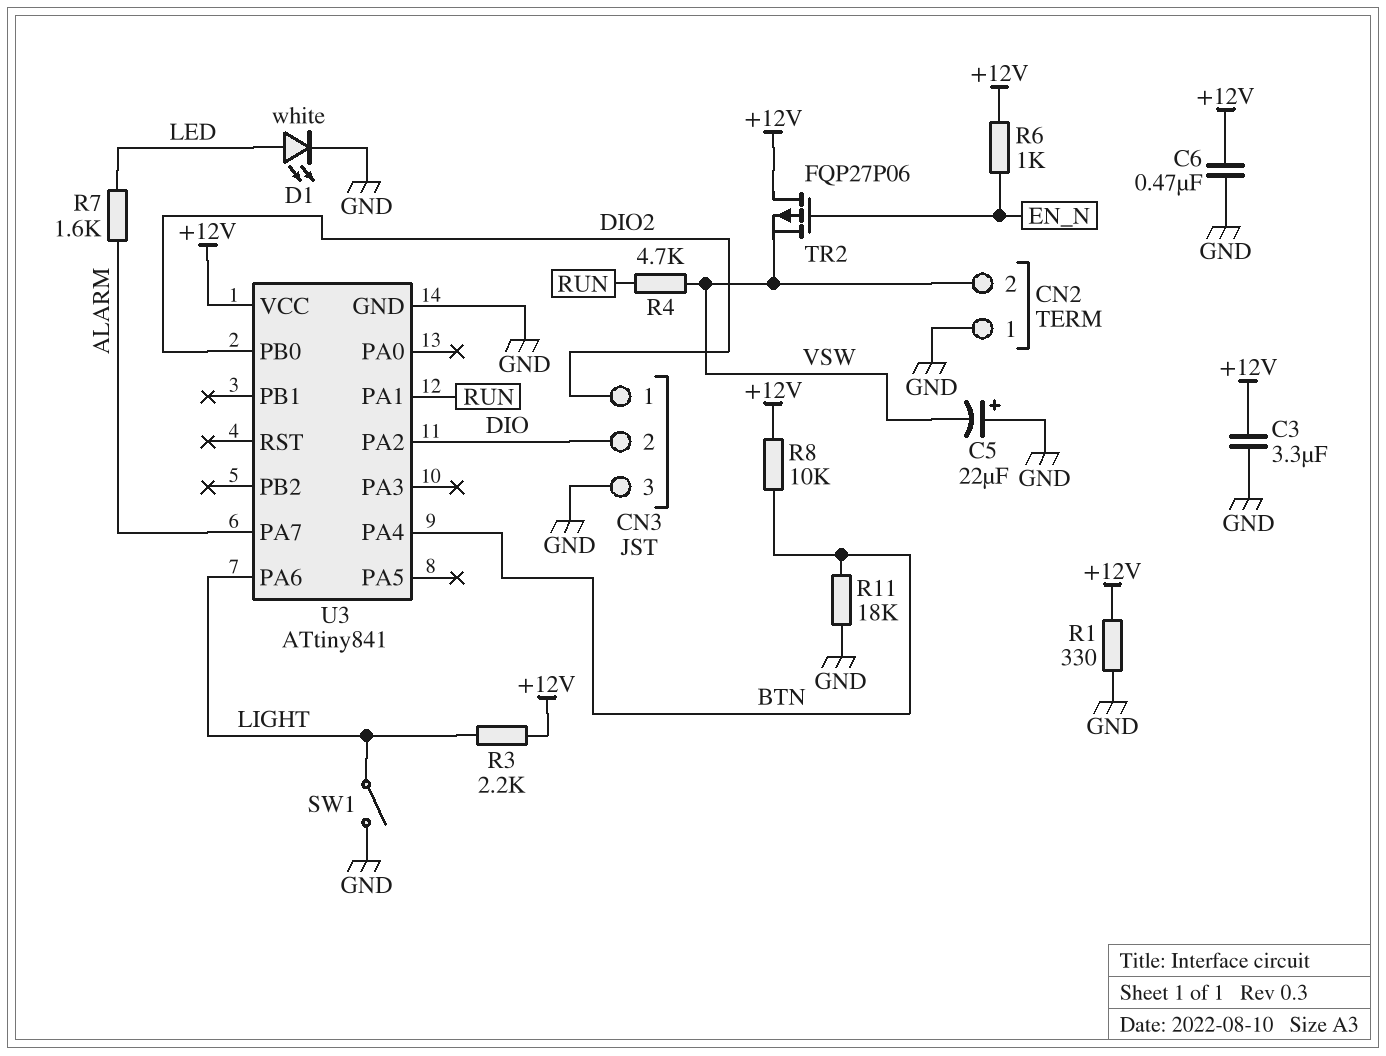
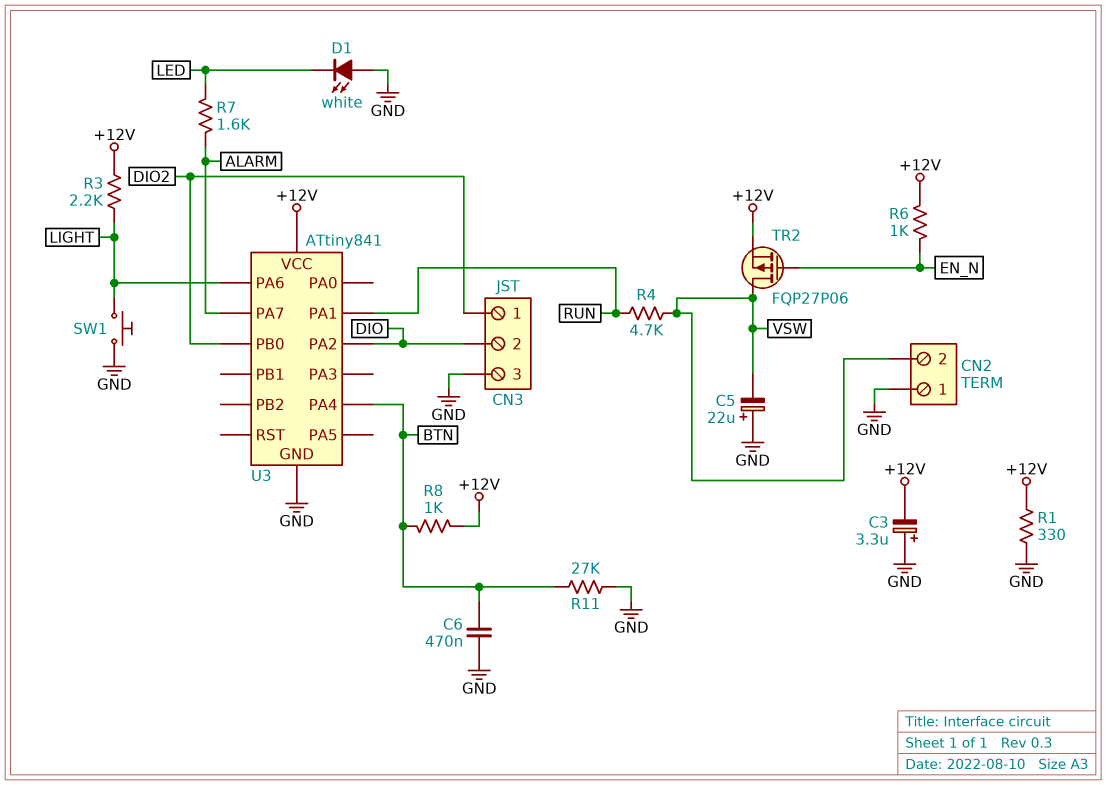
C3: 3.3uF (+12V, GND) -> 3.3uF (plus GND, minus +12V)
C6: 470nF (+12V, GND) -> 470nF (BTN, GND)
D1: LED white (A LED, K GND) -> LED white (A GND, K LED)
R8: 10k (+12V, BTN) -> 1k (+12V, BTN)
R11: 18k (BTN, GND) -> 27k (BTN, GND)
SW1: switch (GND, LIGHT) -> button (GND, LIGHT)
TR2: PMOS FQP27P06 (G EN_N, D +12V, S VSW) -> PMOS FQP27P06 (G EN_N, D VSW, S +12V)

